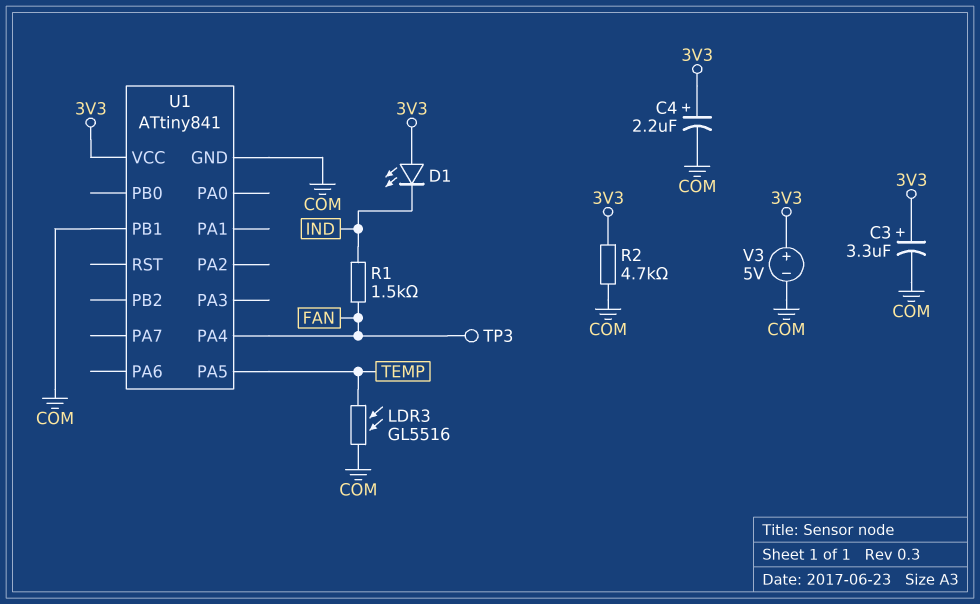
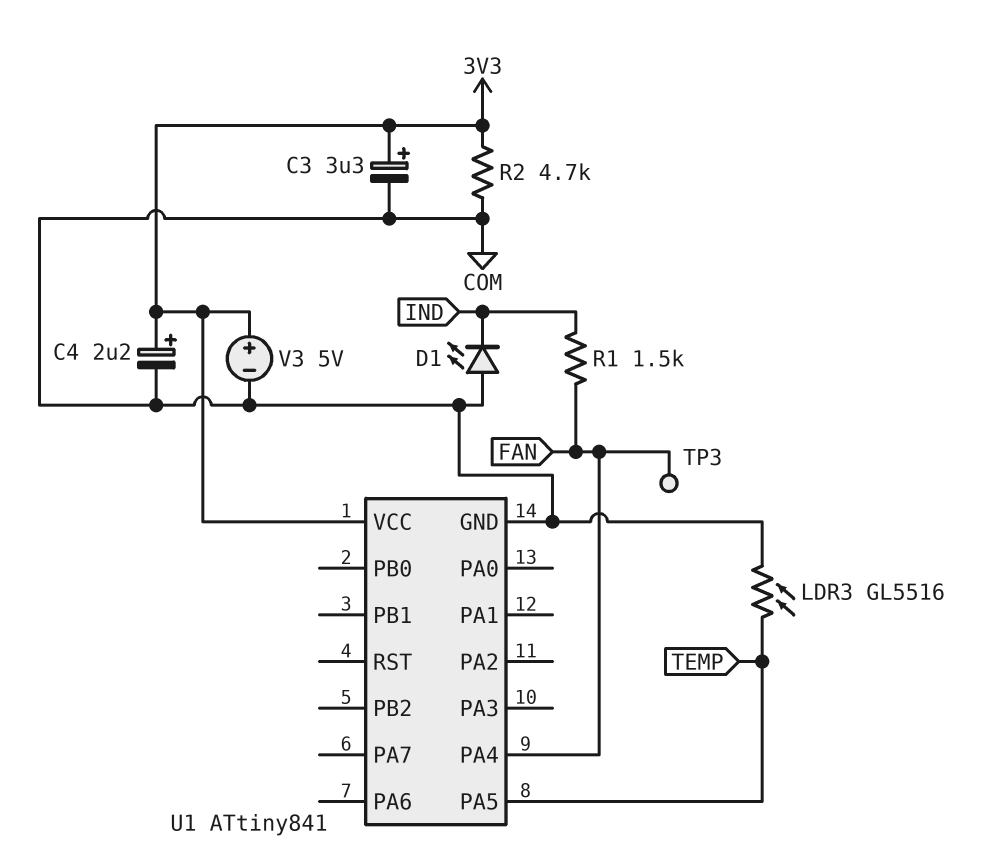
D1: LED (A 3V3, K IND) -> LED (A COM, K IND)
U1 pin PB1: COM -> none

